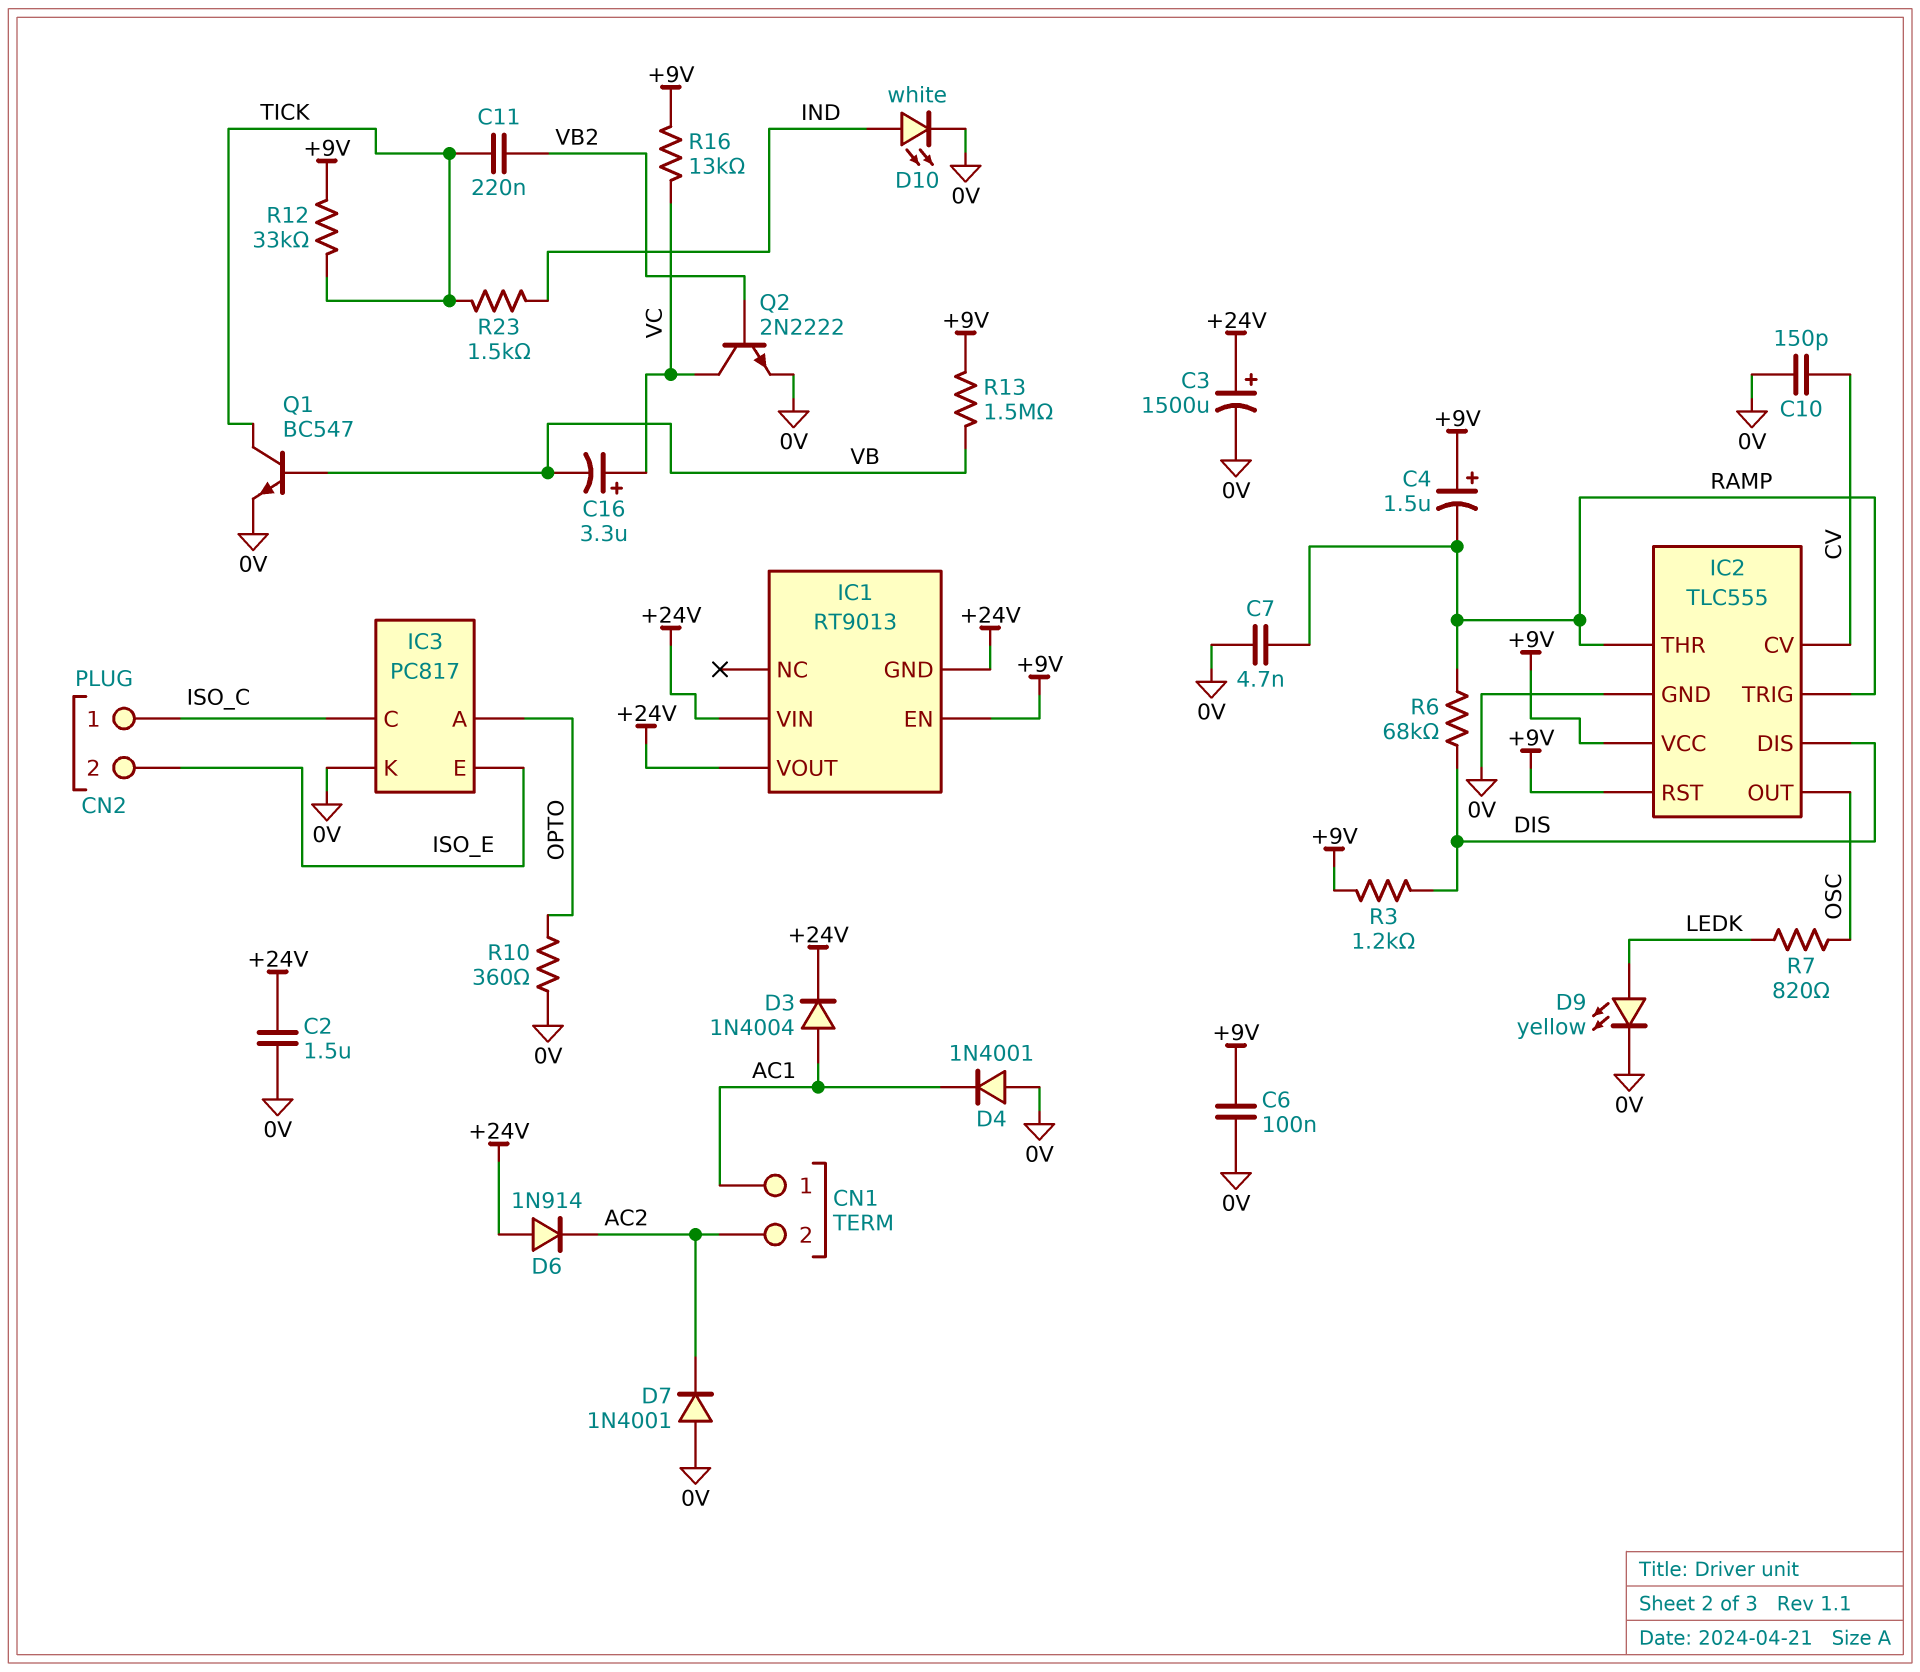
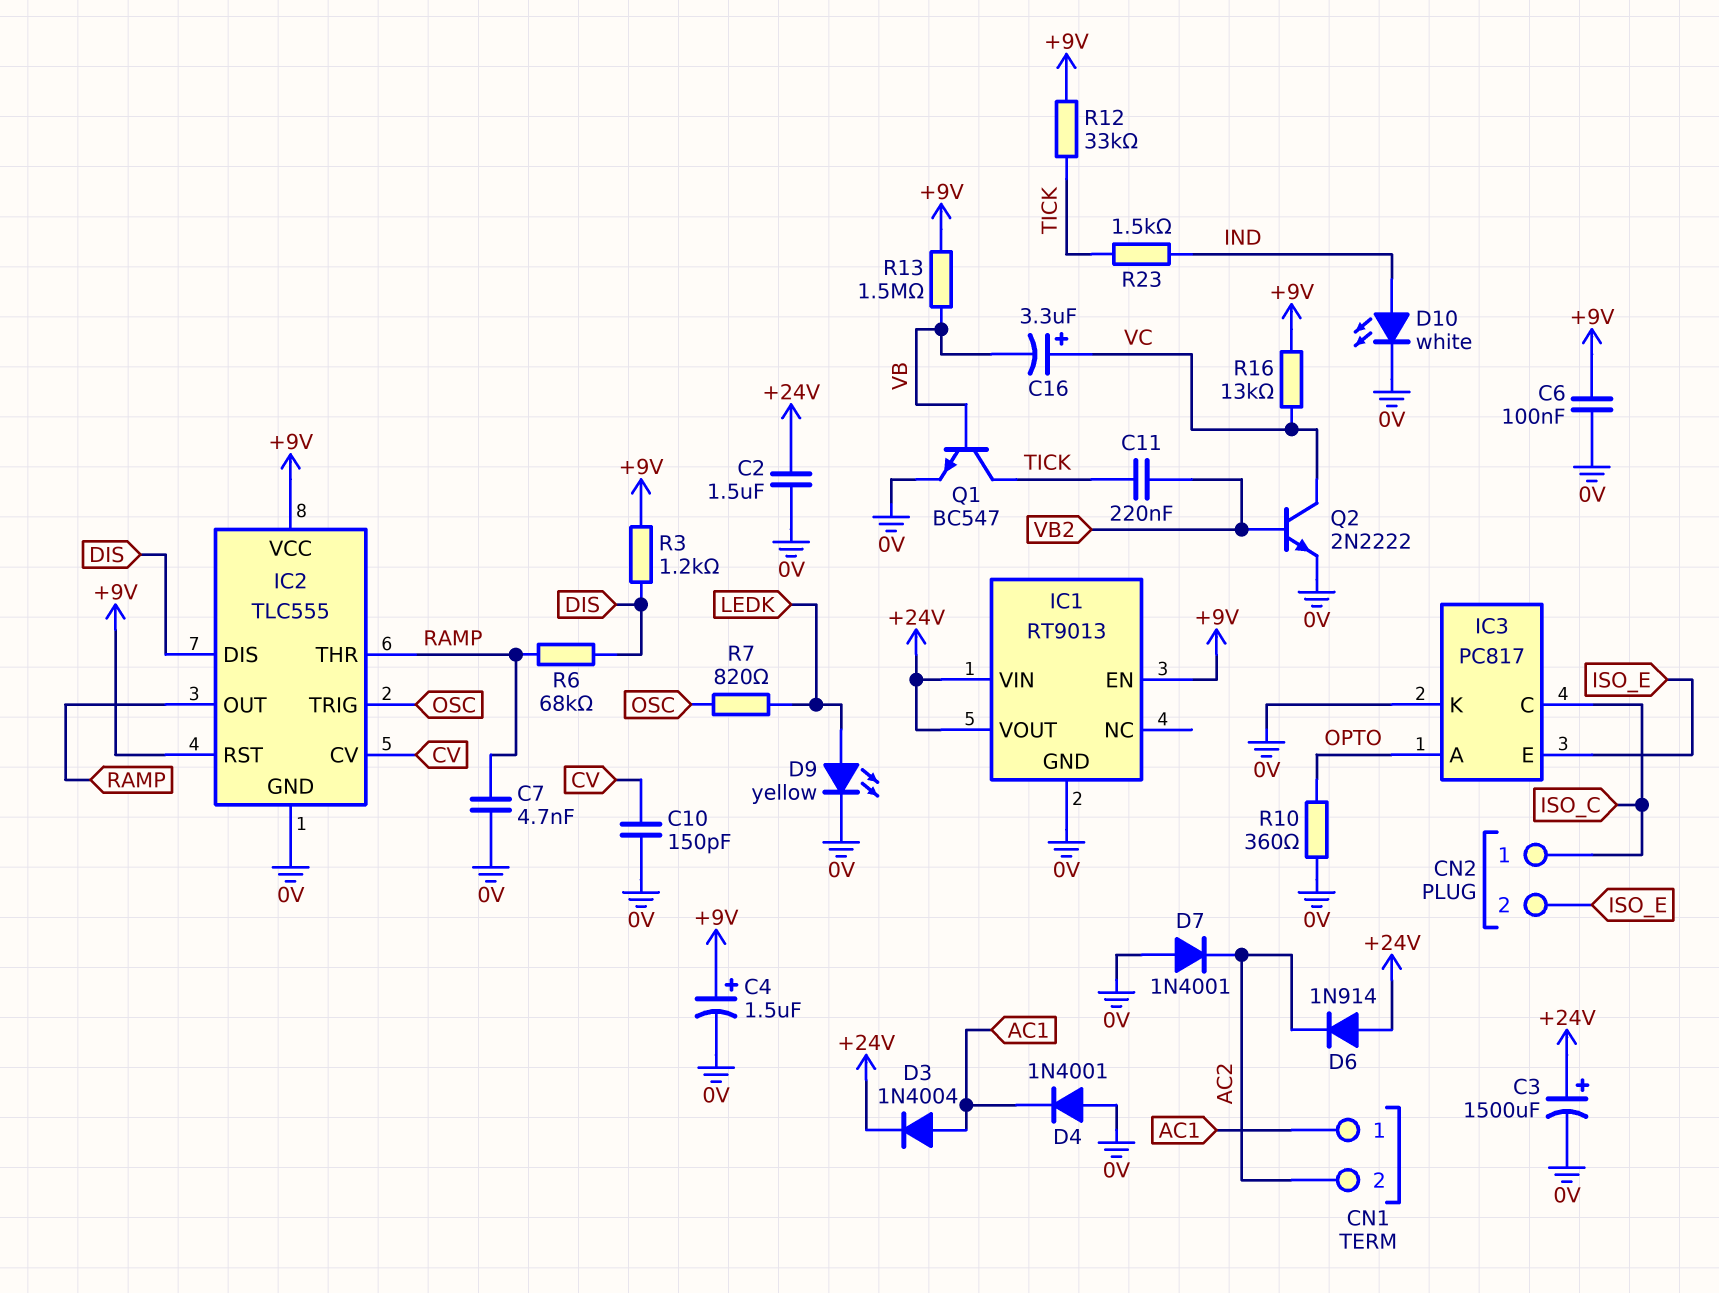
C4: 1.5uF (plus +9V, minus RAMP) -> 1.5uF (plus +9V, minus 0V)
IC1 pin GND: +24V -> 0V
IC2 pin OUT: OSC -> RAMP
IC2 pin TRIG: RAMP -> OSC

